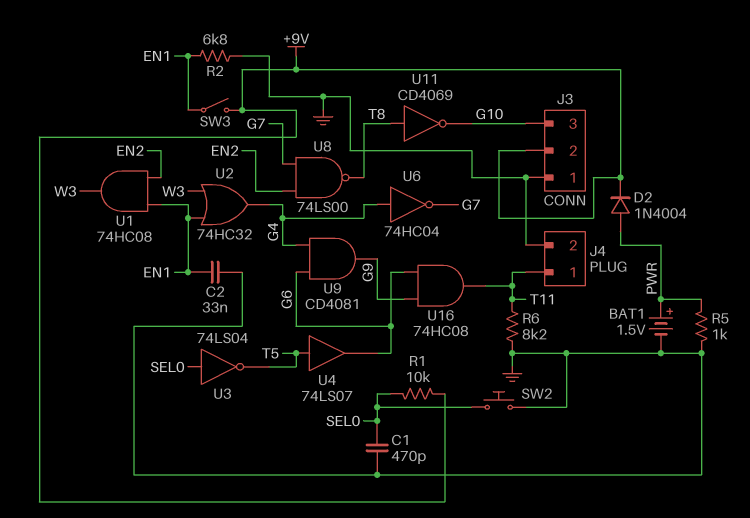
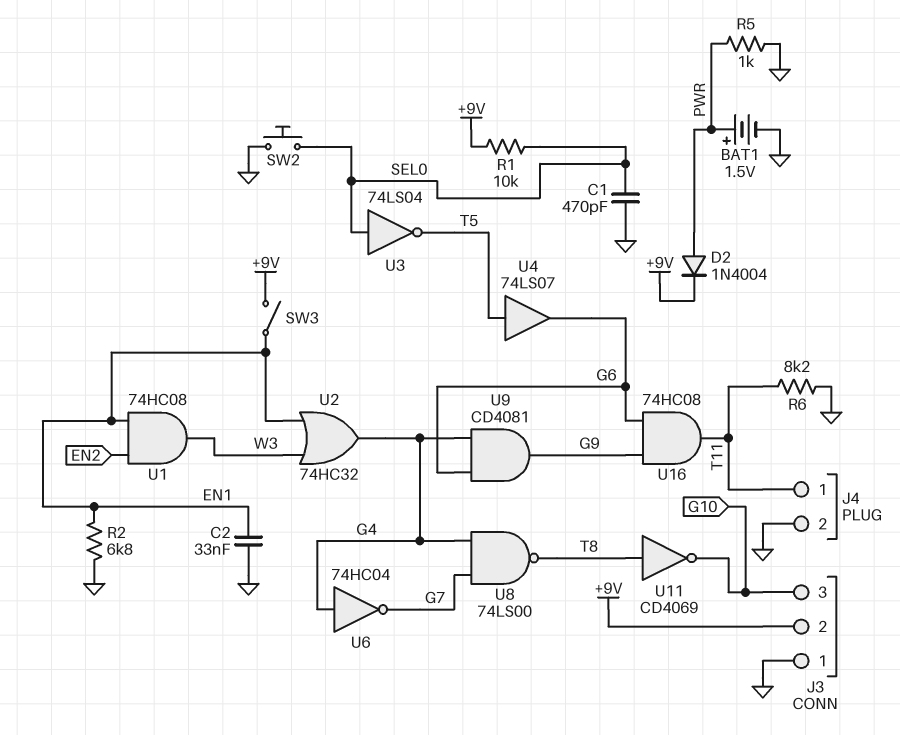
U8: NAND 74LS00 (in EN2, in G7, out T8) -> NAND 74LS00 (in G4, in G7, out T8)

